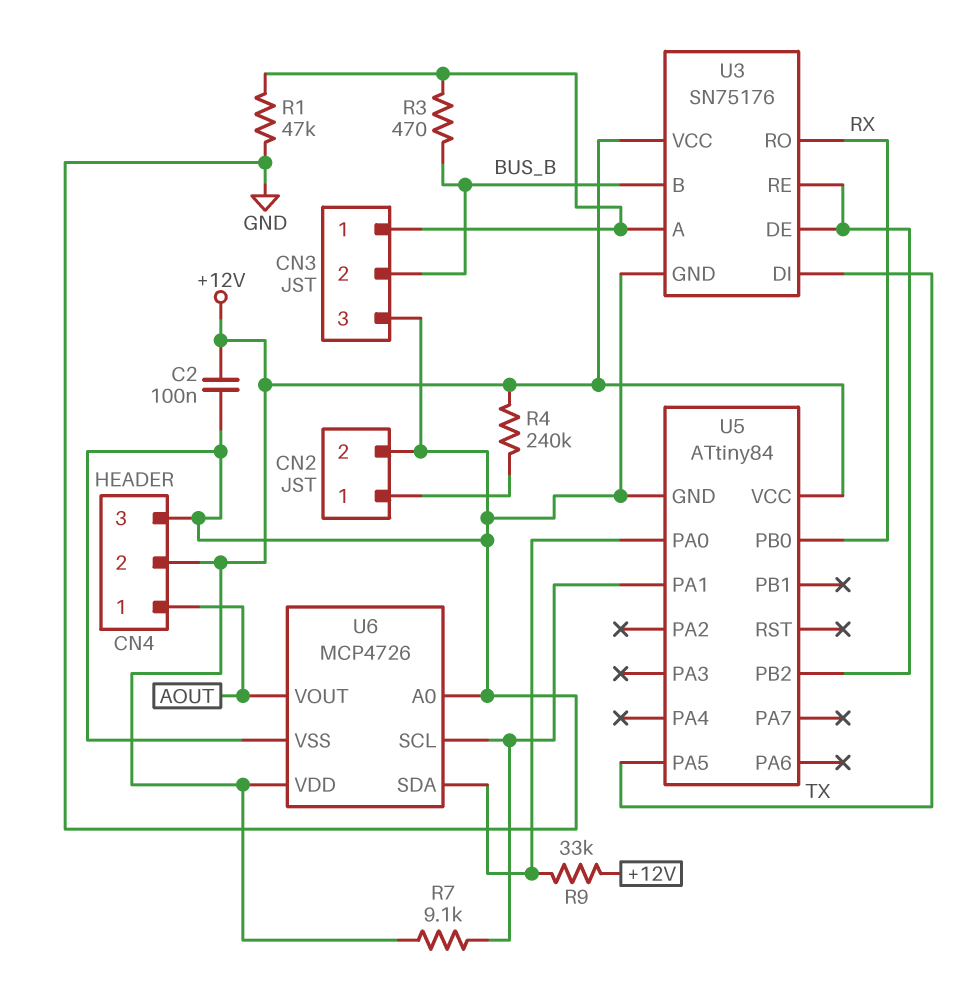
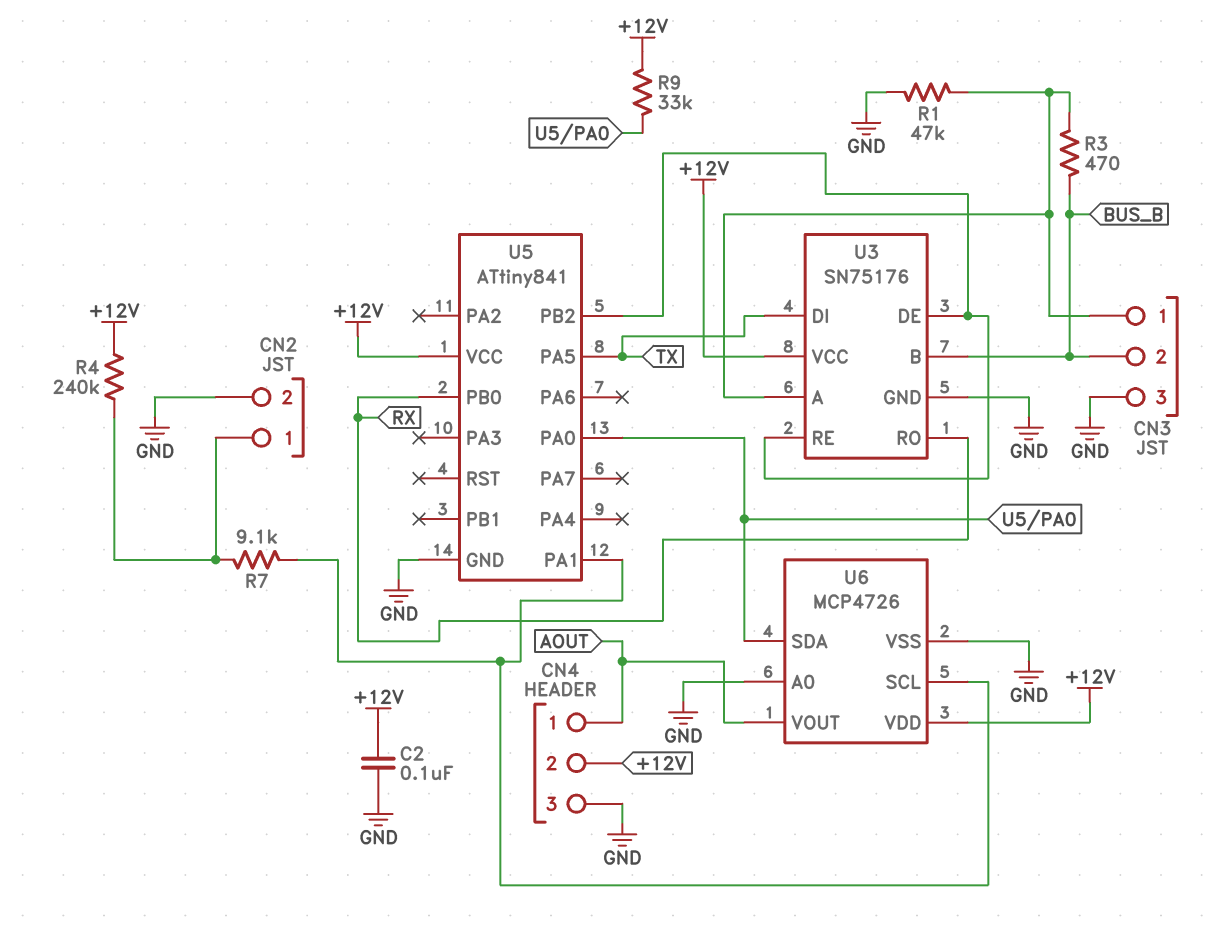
R7: 9.1k (+12V, U5/PA1) -> 9.1k (CN2/1, U5/PA1)
U5: ATtiny84 -> ATtiny841

